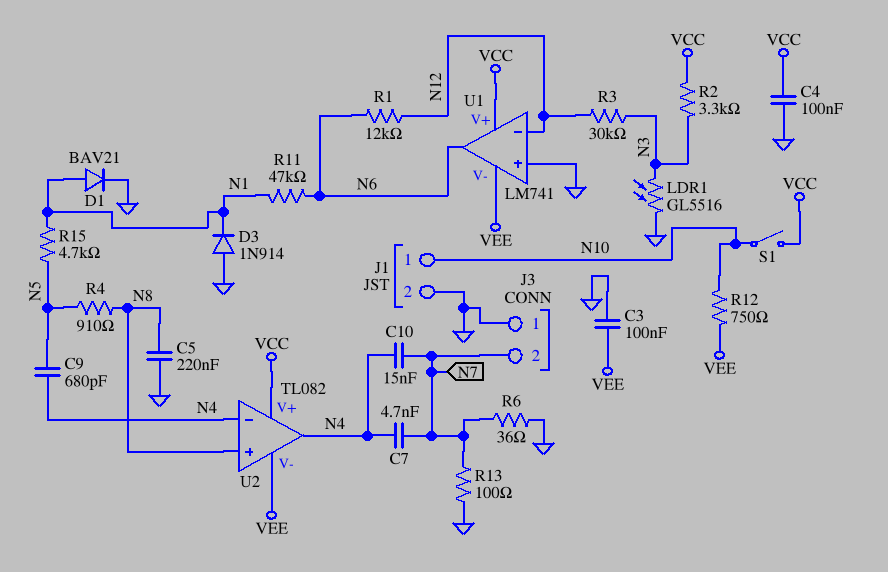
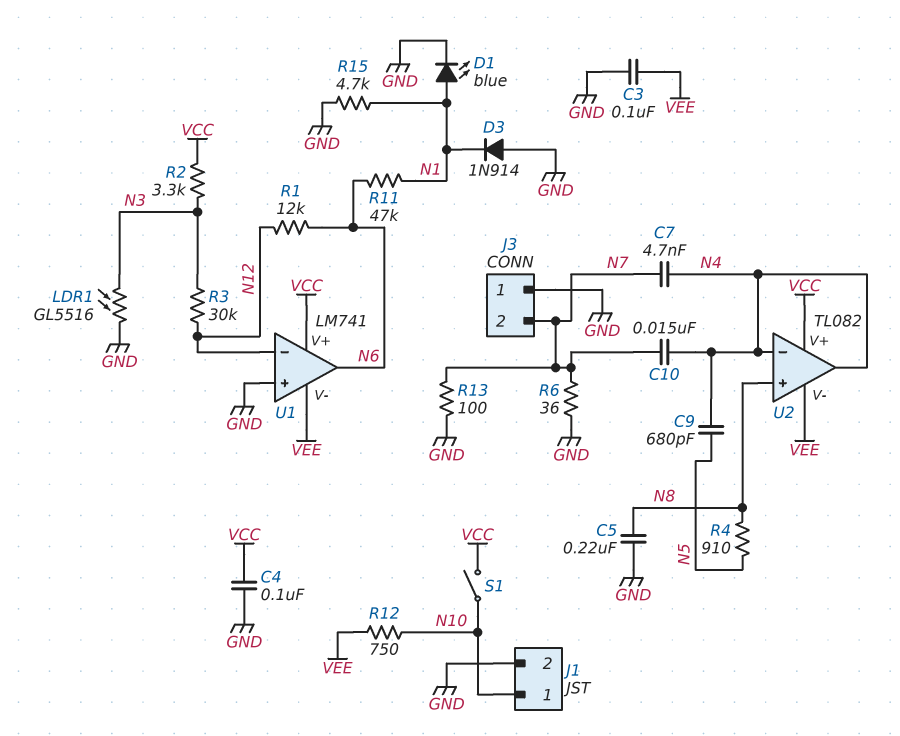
D1: diode BAV21 (A N1, K GND) -> LED blue (A N1, K GND)
R15: 4.7k (N1, N5) -> 4.7k (GND, N1)

